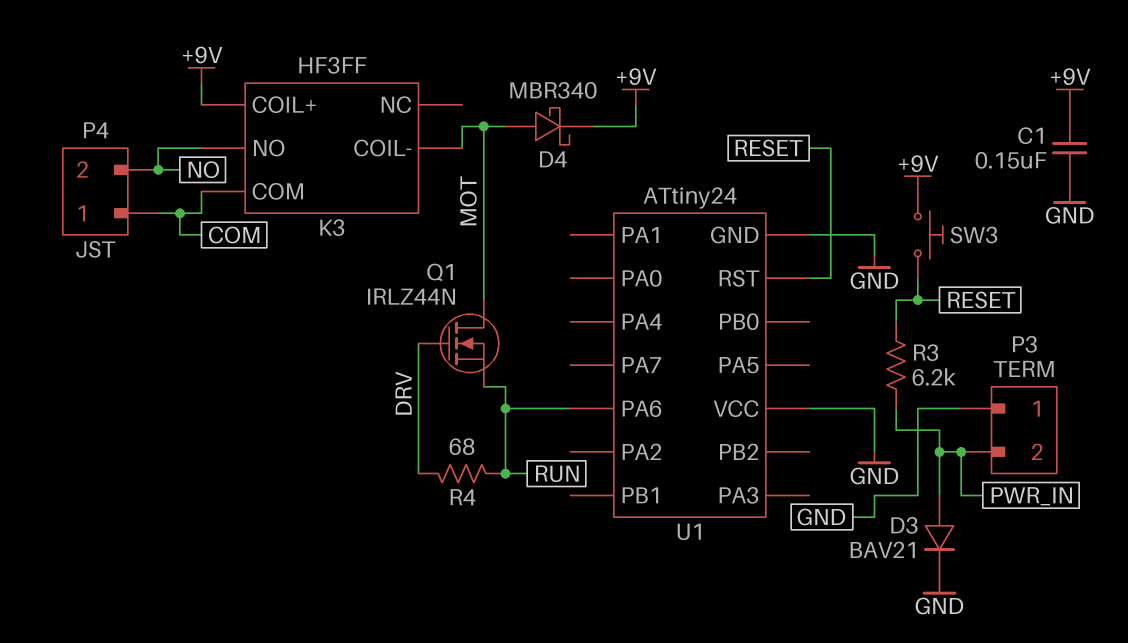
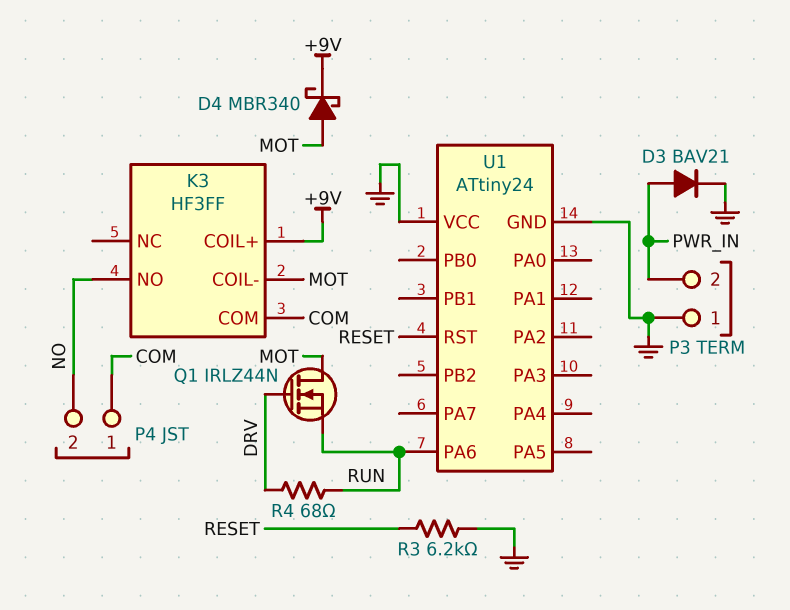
C1: 150nF (+9V, GND) -> none
R3: 6.2k (PWR_IN, RESET) -> 6.2k (GND, RESET)
SW3: button (+9V, RESET) -> none

